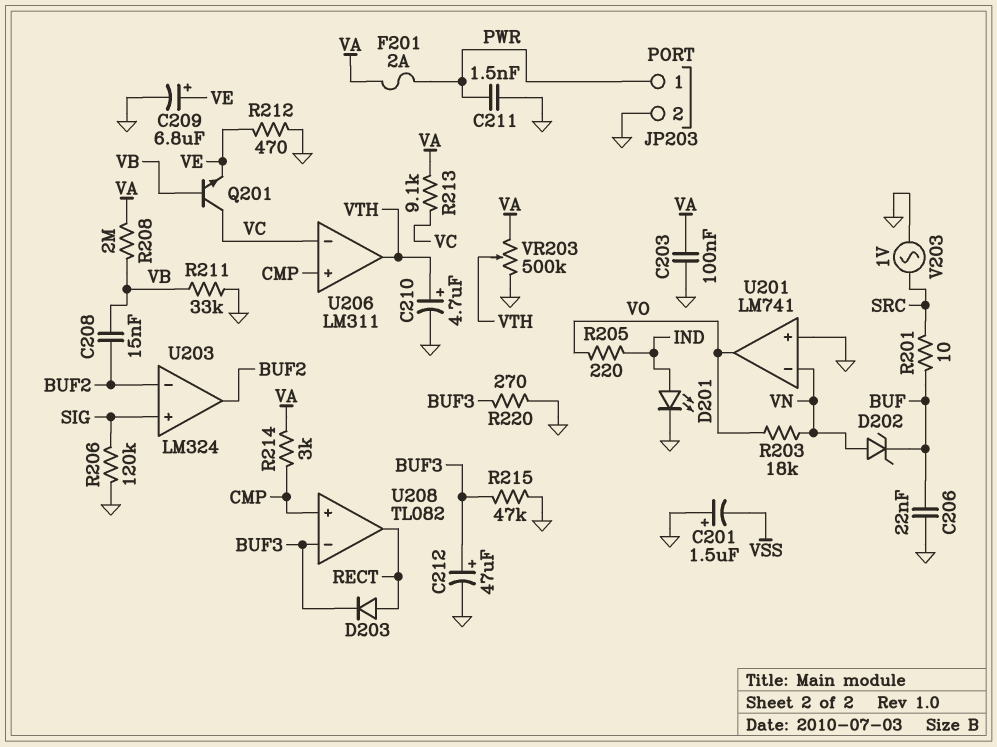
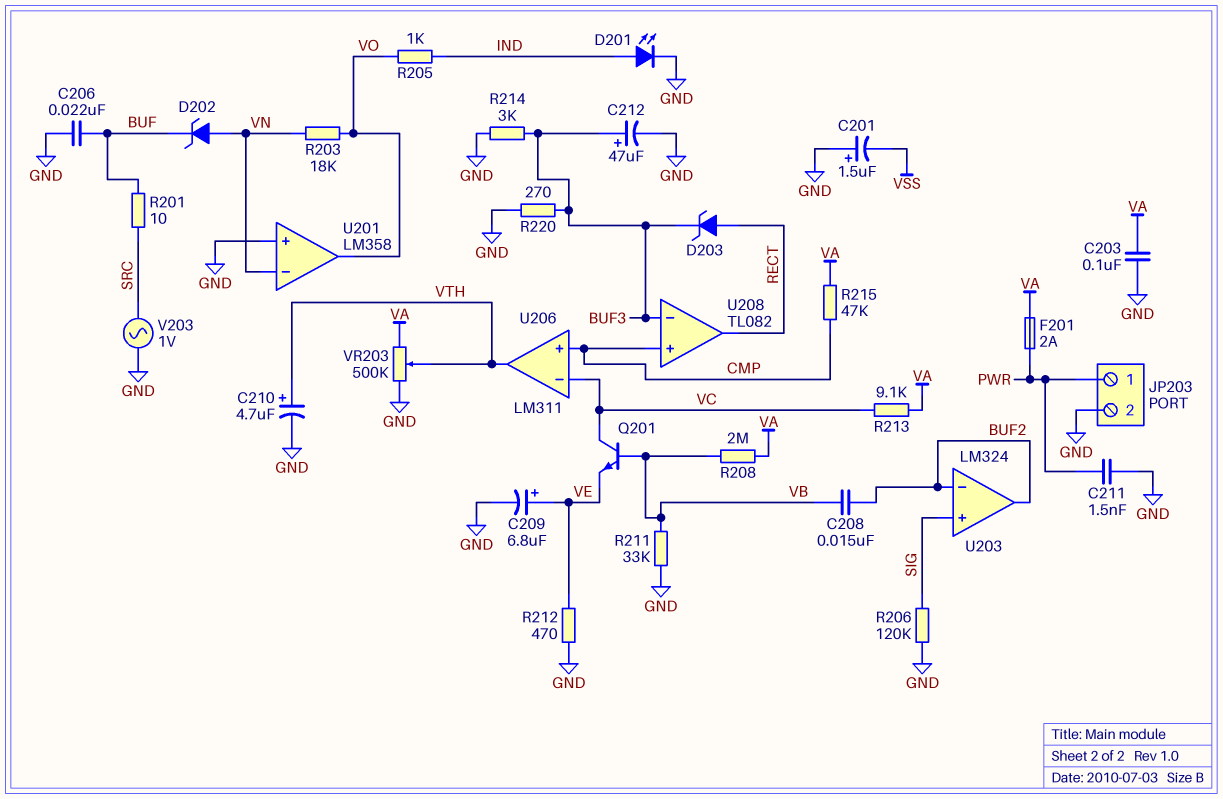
D203: diode (A RECT, K BUF3) -> zener (A RECT, K BUF3)
R205: 220 (IND, VO) -> 1k (IND, VO)
R214: 3k (CMP, VA) -> 3k (BUF3, GND)
R215: 47k (BUF3, GND) -> 47k (CMP, VA)
U201: LM741 -> LM358

